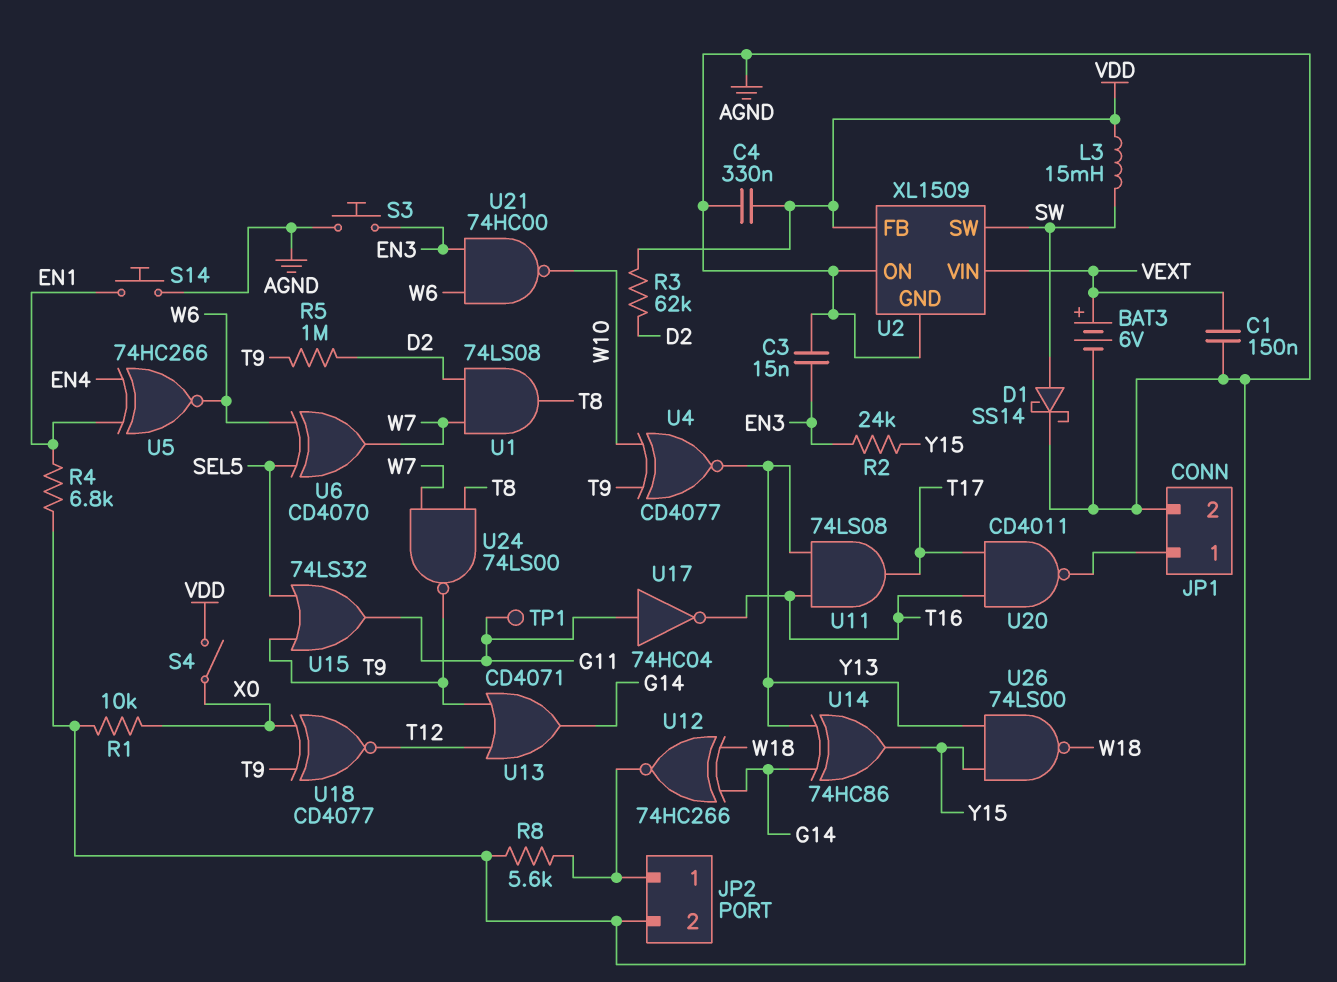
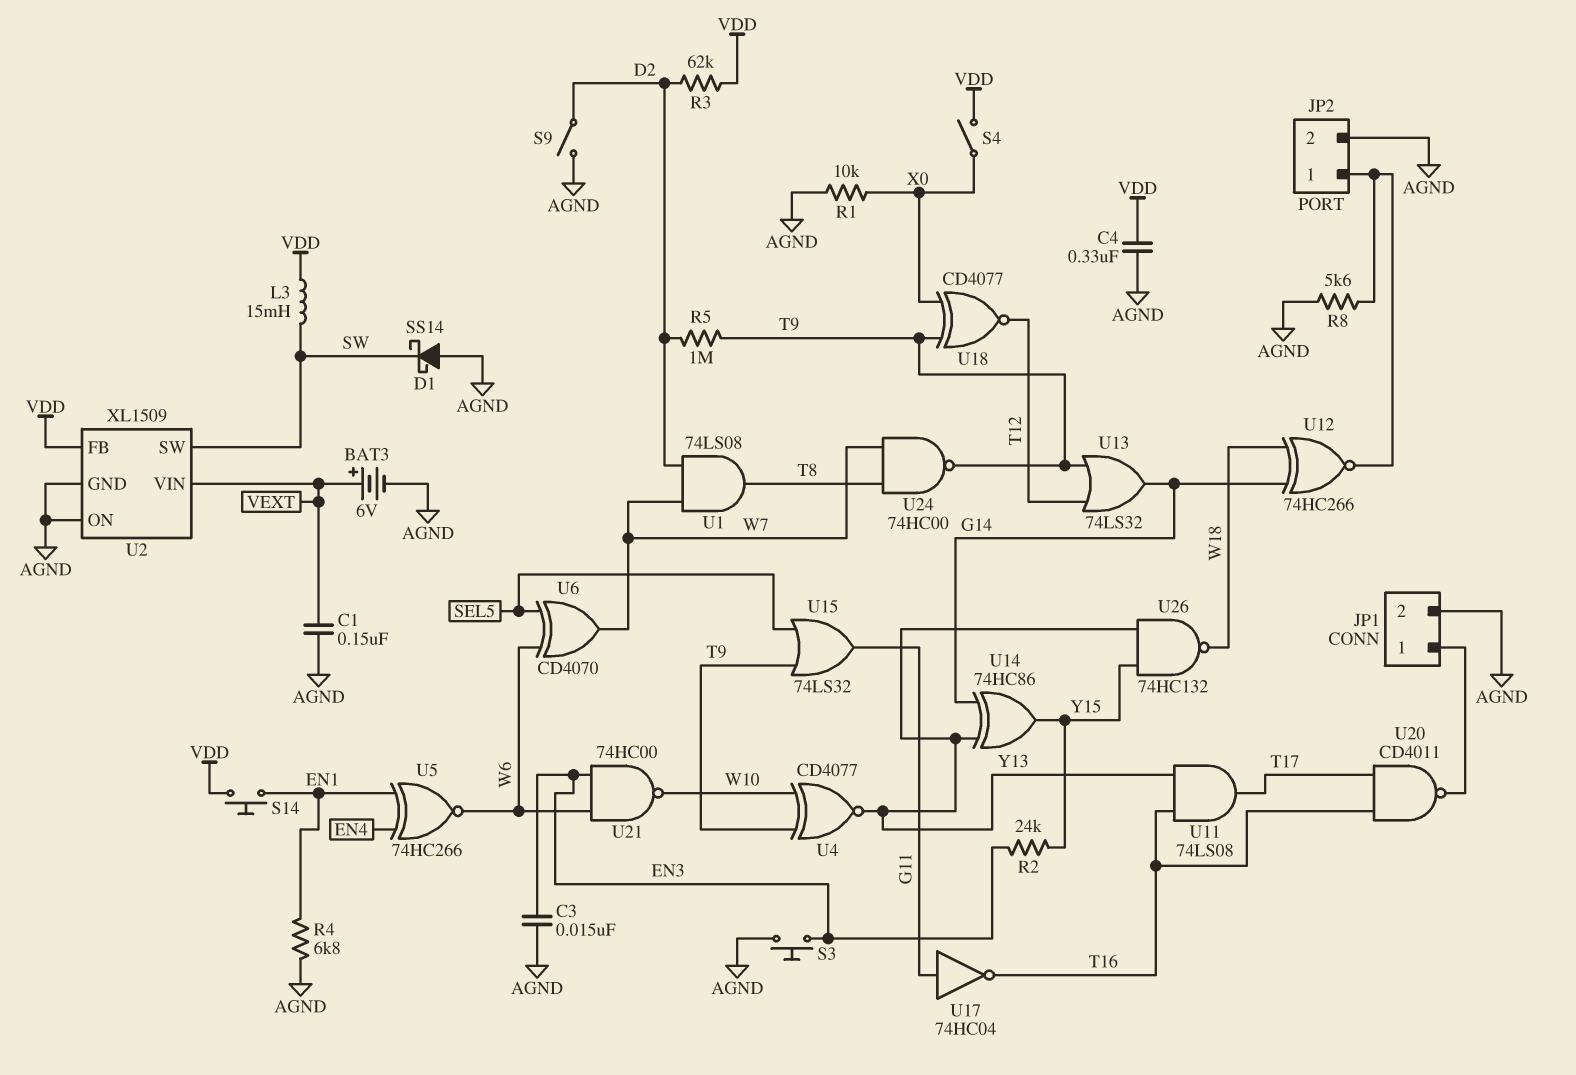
D1: schottky SS14 (A SW, K AGND) -> schottky SS14 (A AGND, K SW)
S9: none -> switch (AGND, D2)
S14: button (AGND, EN1) -> button (EN1, VDD)
TP1: test point (G11) -> none
U13: OR CD4071 (in T9, in T12, out G14) -> OR 74LS32 (in T9, in T12, out G14)
U24: NAND 74LS00 (in T8, in W7, out T9) -> NAND 74HC00 (in T8, in W7, out T9)
U26: NAND 74LS00 (in Y13, in Y15, out W18) -> NAND 74HC132 (in Y13, in Y15, out W18)

